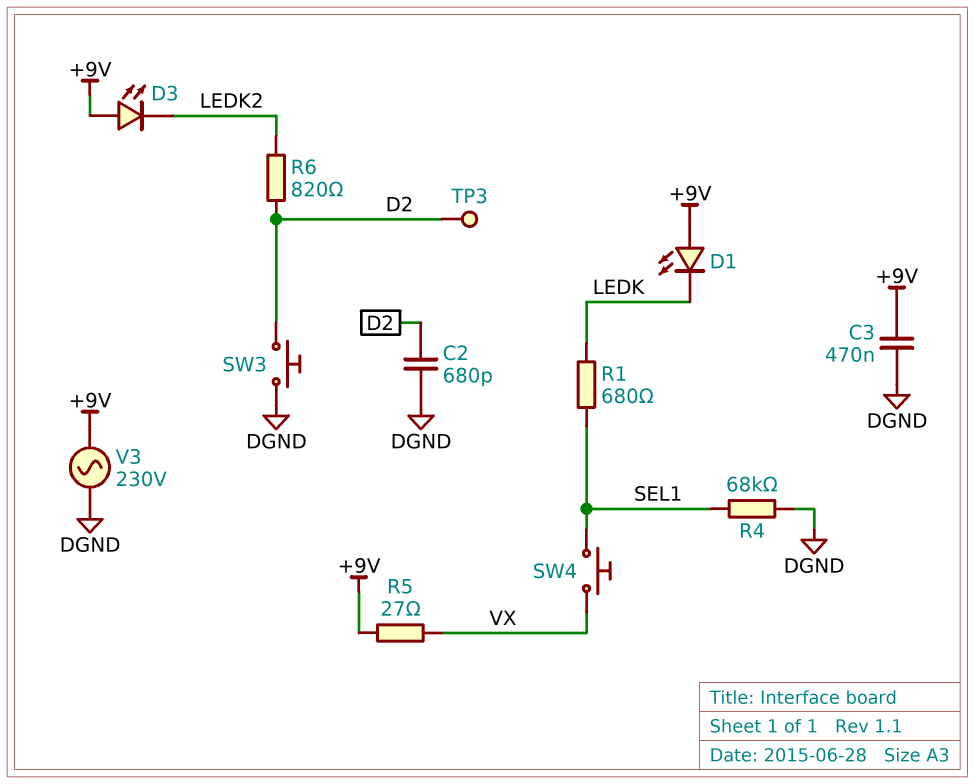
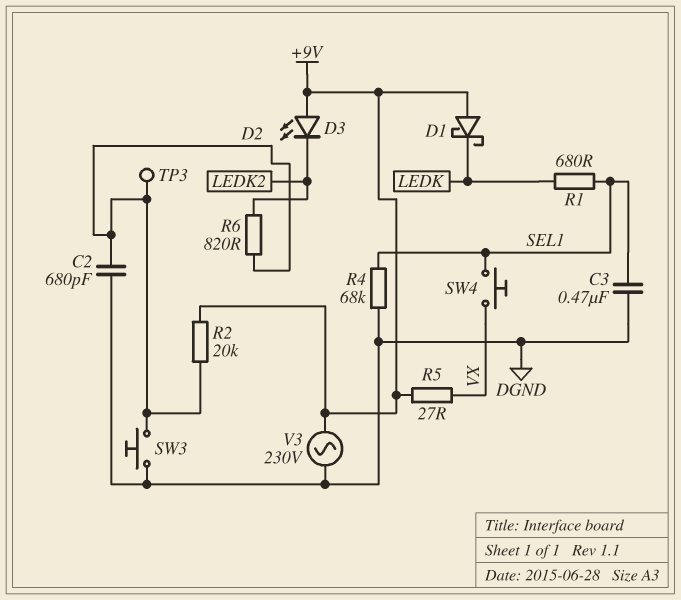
C3: 470nF (+9V, DGND) -> 470nF (DGND, SEL1)
D1: LED (A +9V, K LEDK) -> schottky (A +9V, K LEDK)
R2: none -> 20k (+9V, D2)

